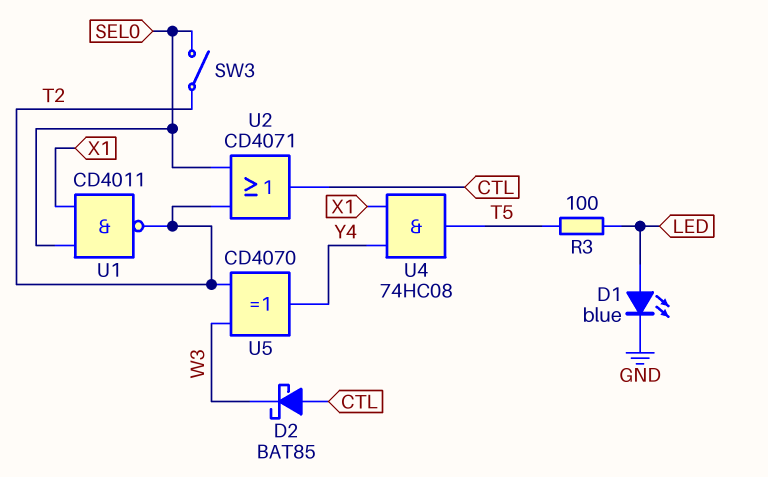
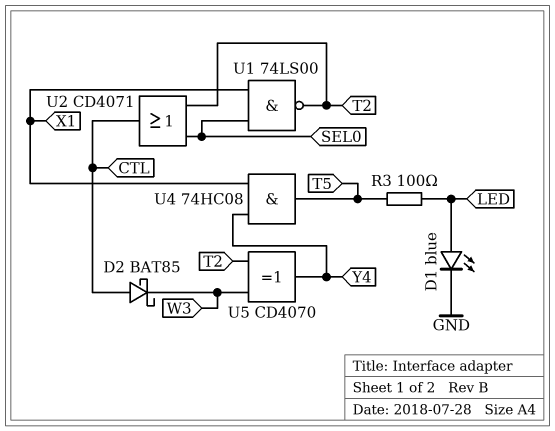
SW3: switch (SEL0, T2) -> none
U1: NAND CD4011 (in SEL0, in X1, out T2) -> NAND 74LS00 (in SEL0, in X1, out T2)

